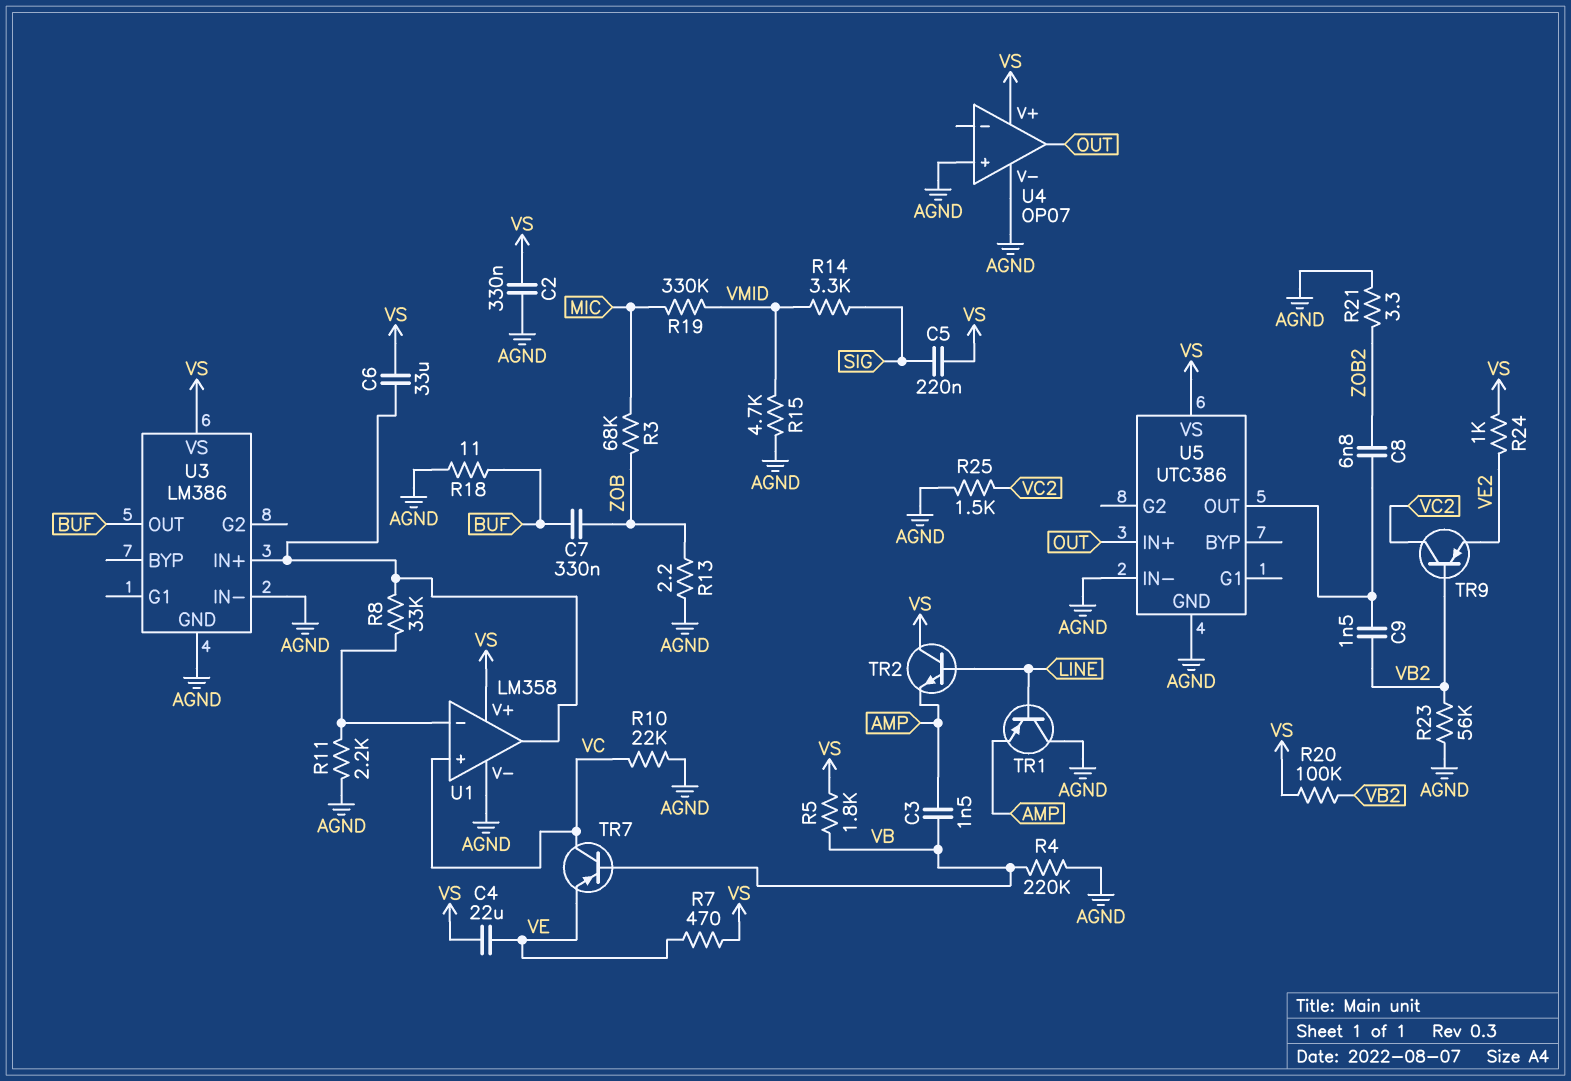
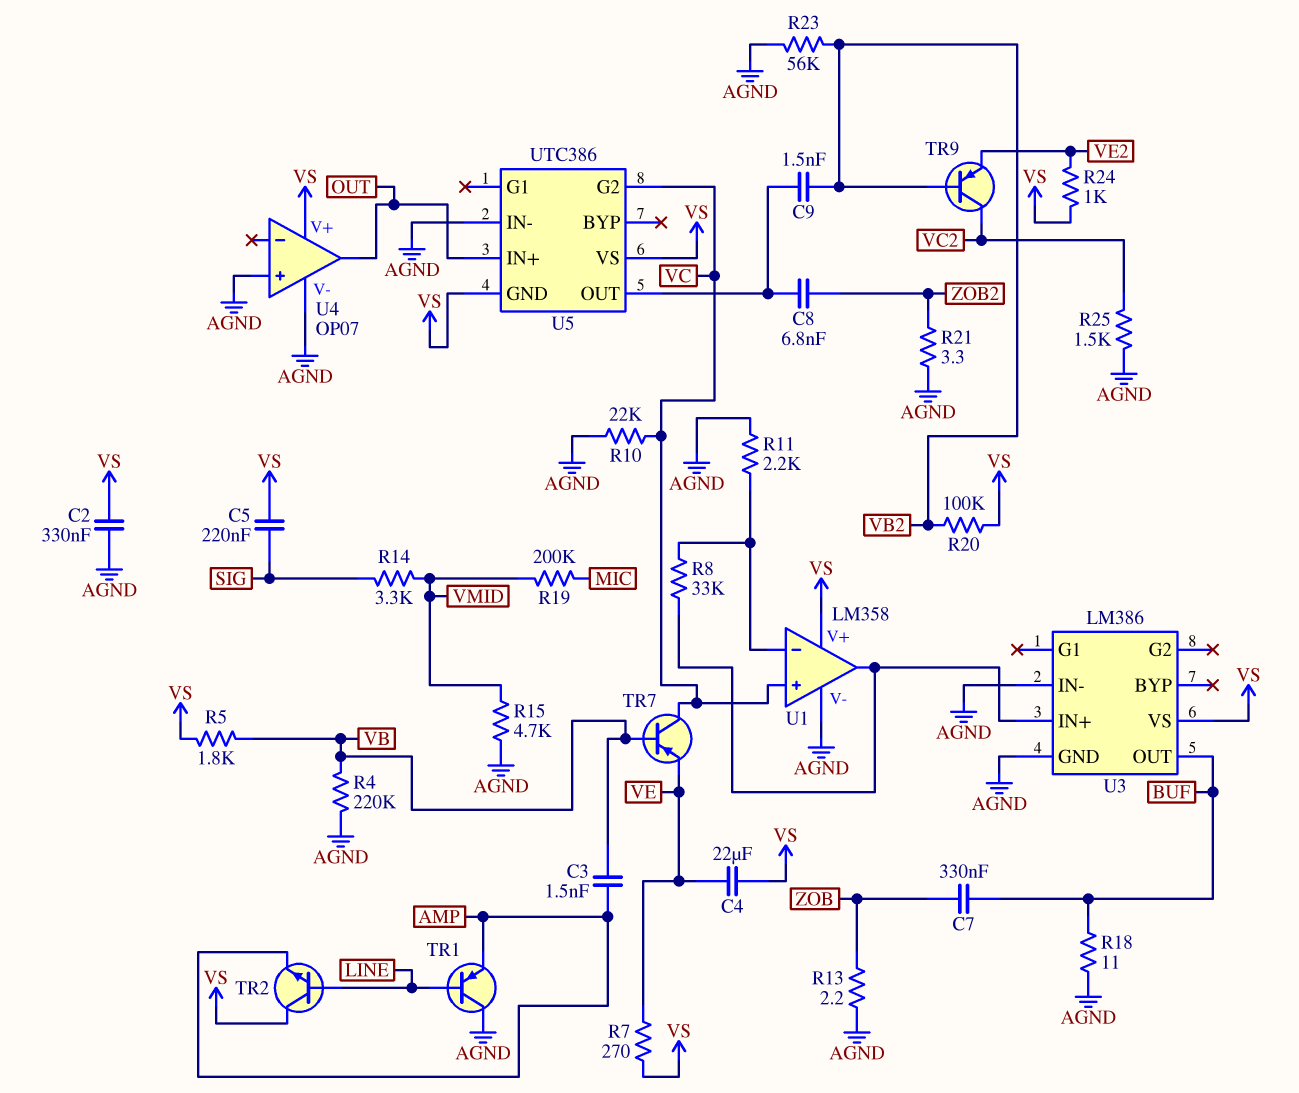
C6: 33uF (U1/out, VS) -> none
R3: 68k (MIC, ZOB) -> none
R7: 470 (VE, VS) -> 270 (VE, VS)
R19: 330k (MIC, VMID) -> 200k (MIC, VMID)
U5 pin G2: none -> VC
U5 pin GND: AGND -> VS

